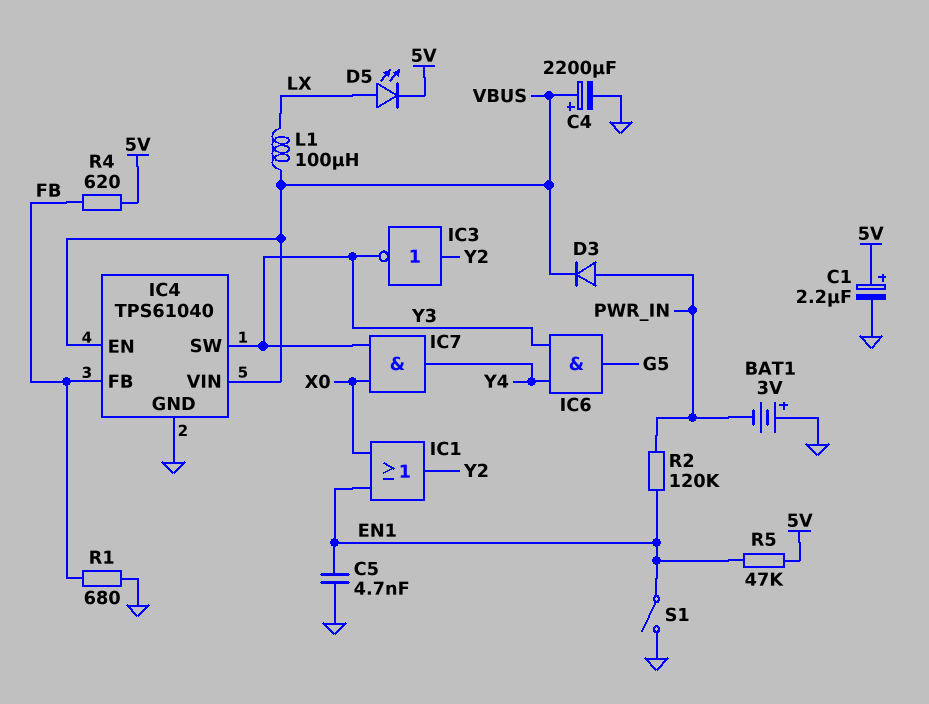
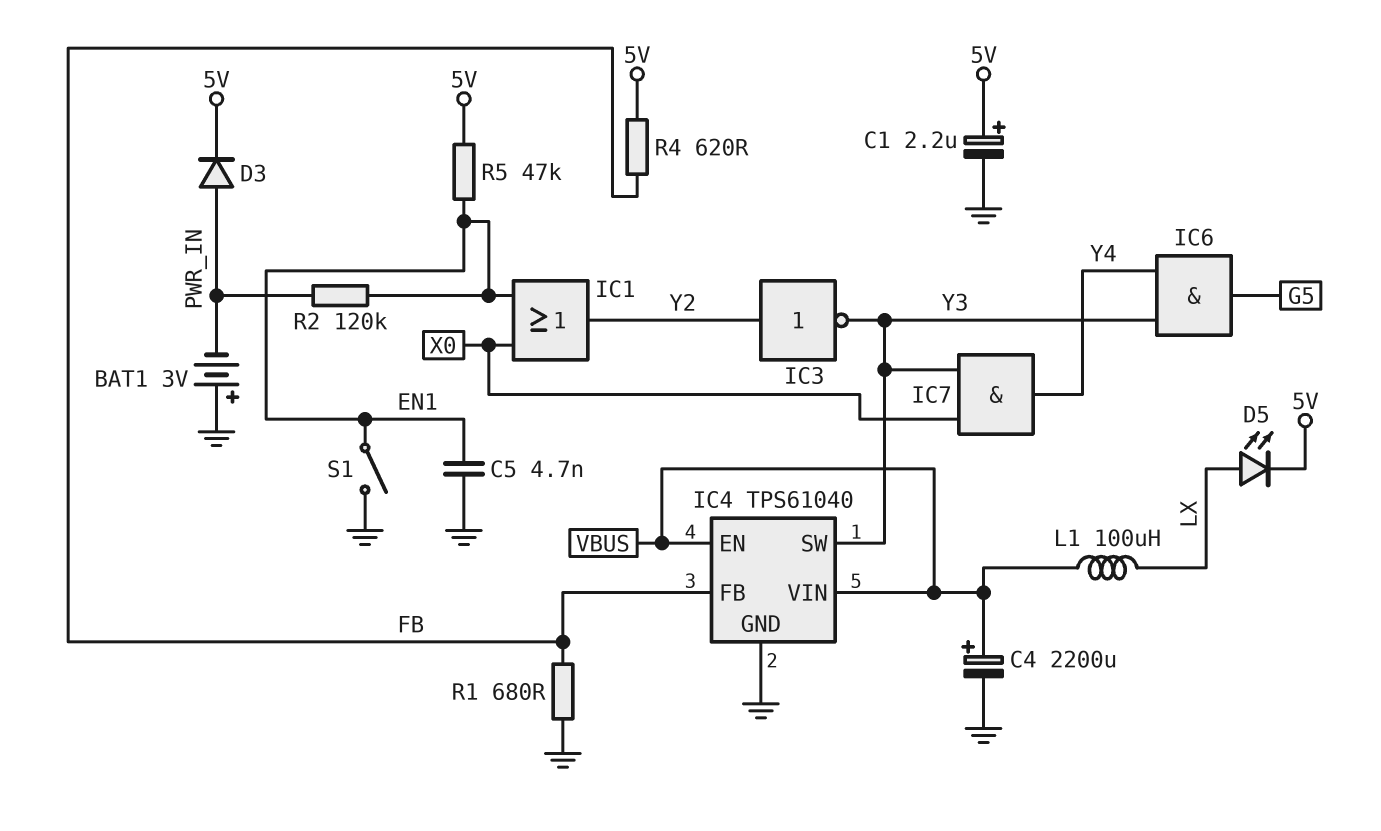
D3: diode (A PWR_IN, K VBUS) -> diode (A PWR_IN, K 5V)

